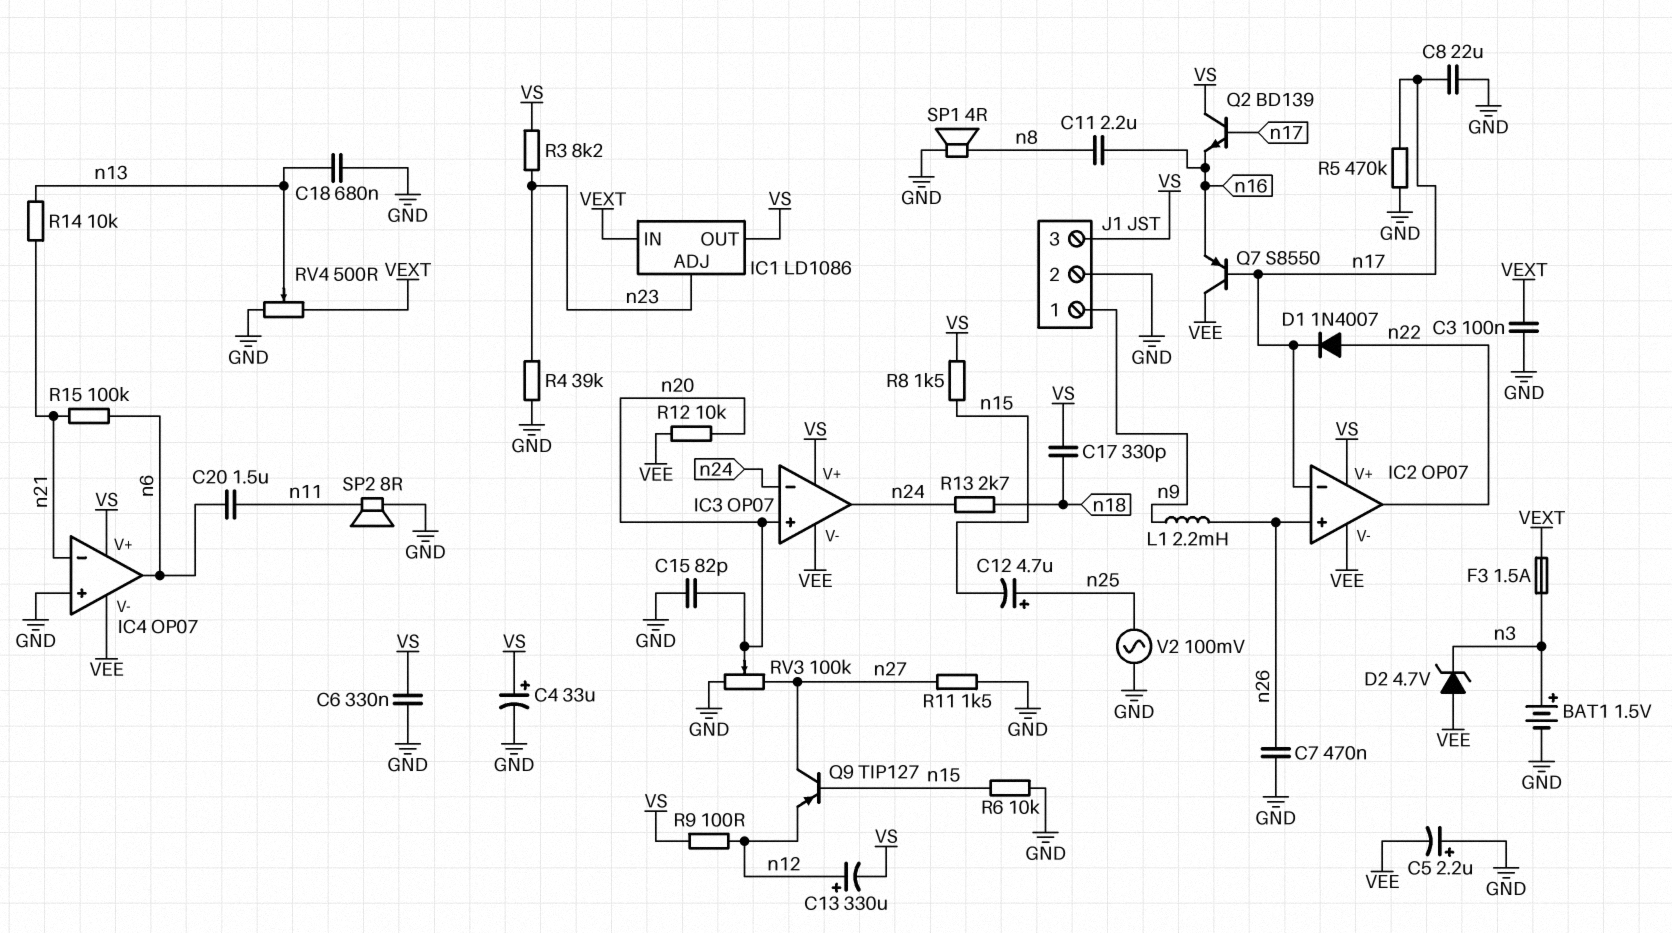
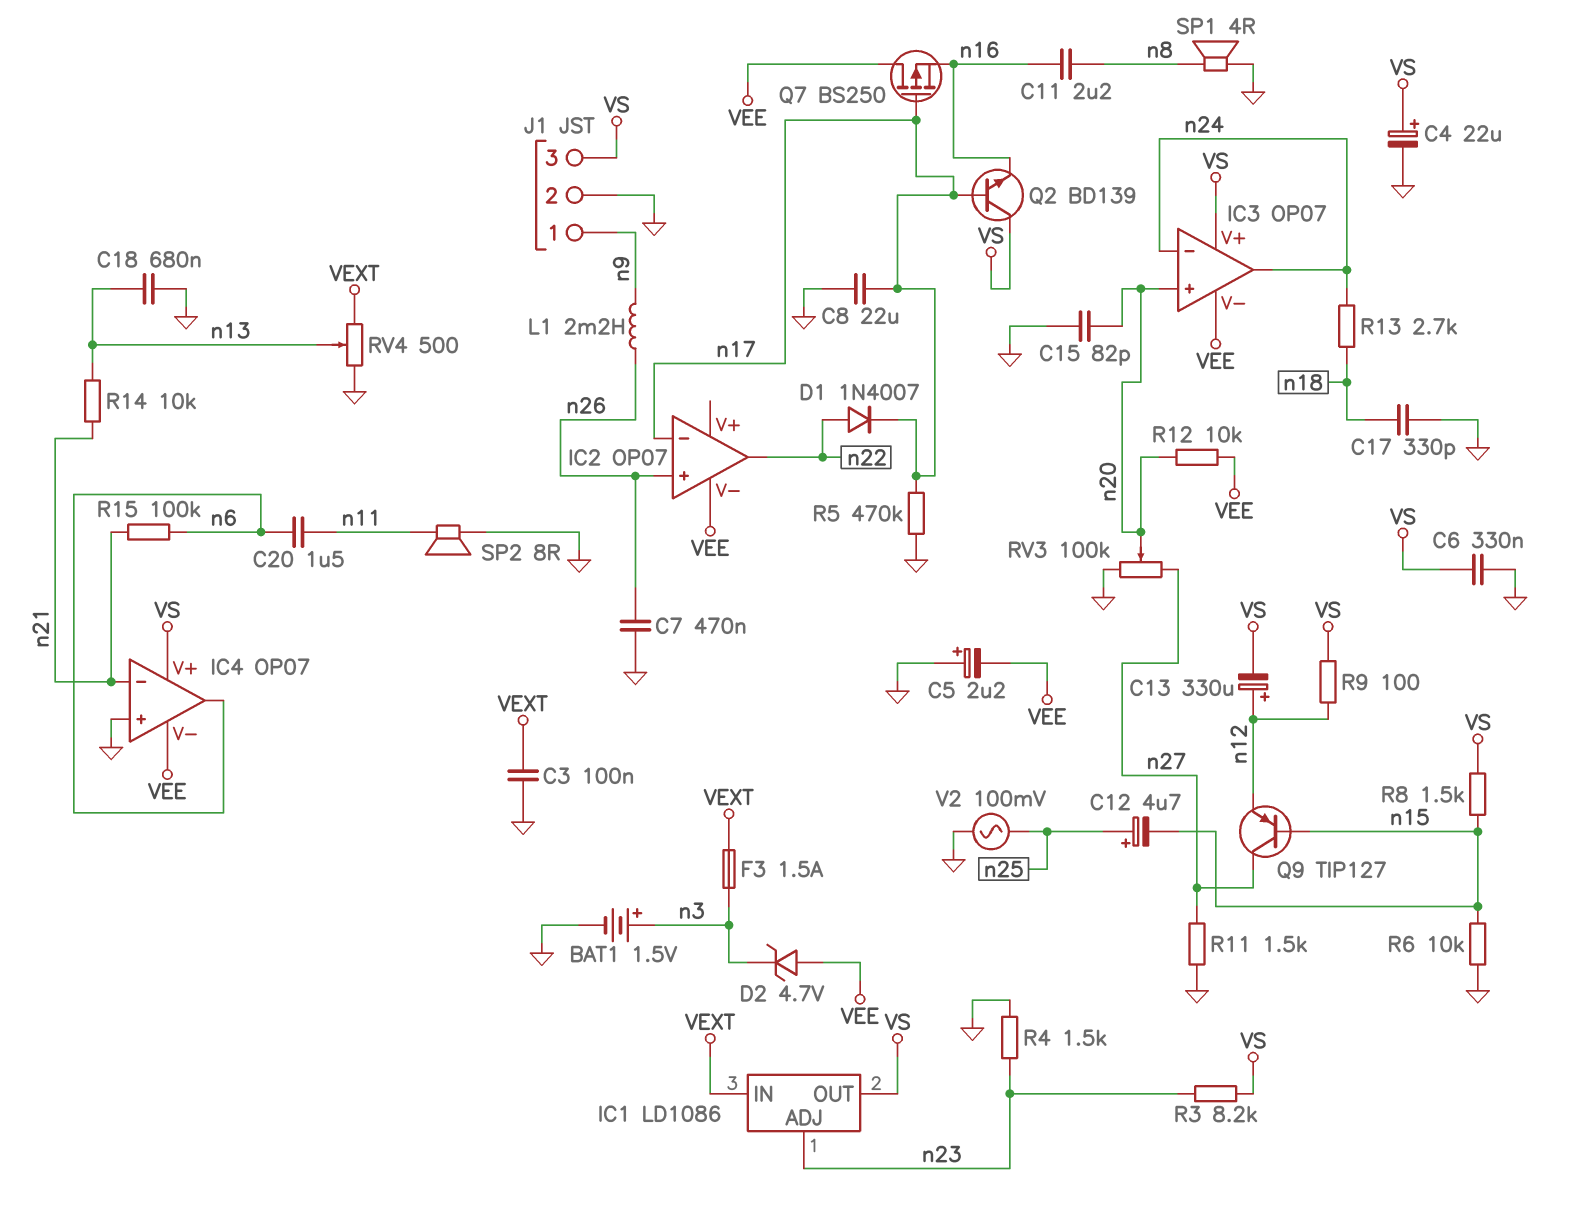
C4: 33uF (plus VS, minus GND) -> 22uF (plus VS, minus GND)
C17: 330pF (VS, n18) -> 330pF (GND, n18)
IC2 pin V+: VS -> none
Q7: PNP S8550 (B n17, C VEE, E n16) -> PMOS BS250 (G n17, D VEE, S n16)
R4: 39k (GND, n23) -> 1.5k (GND, n23)

